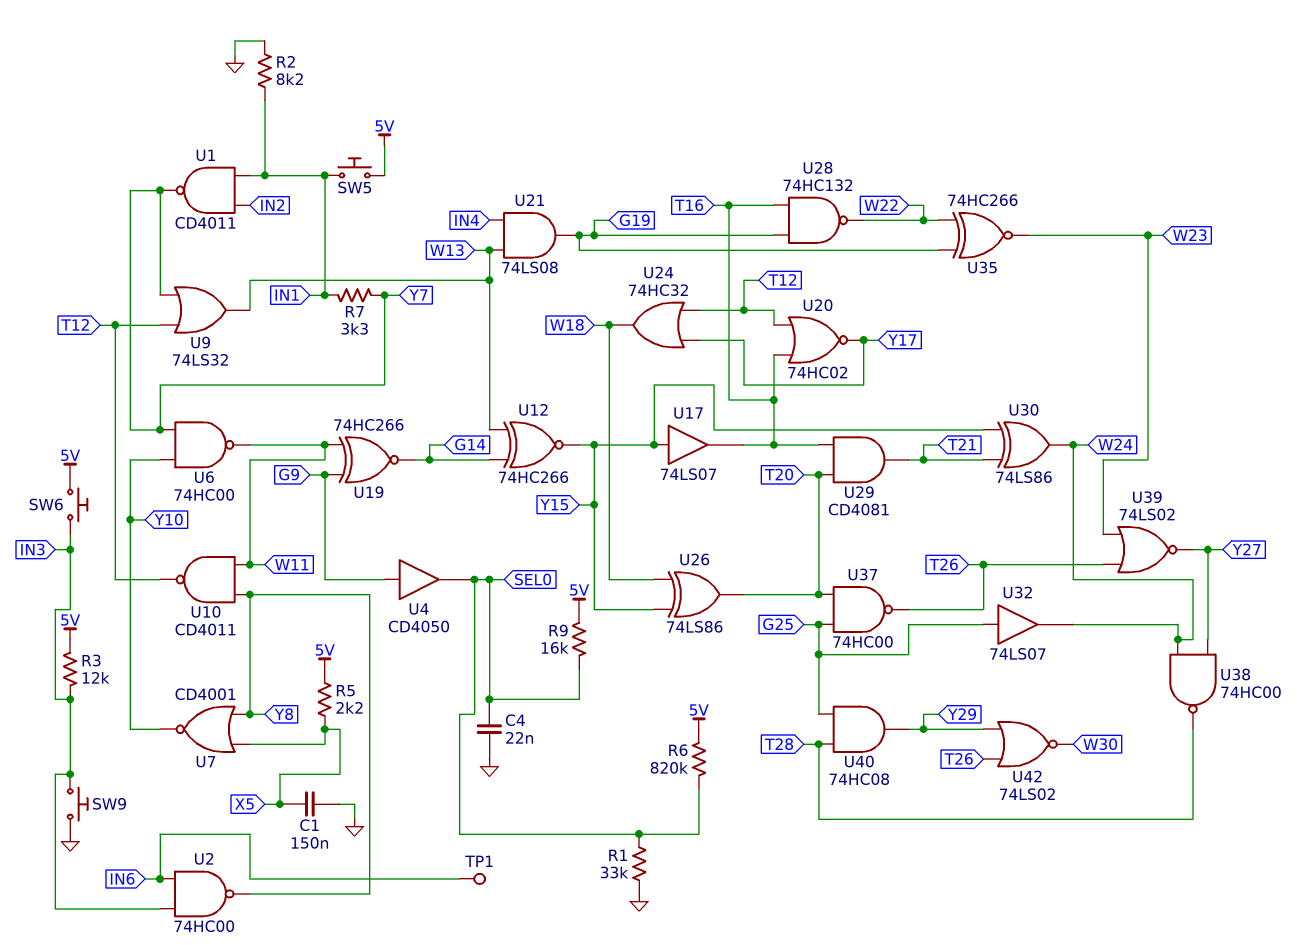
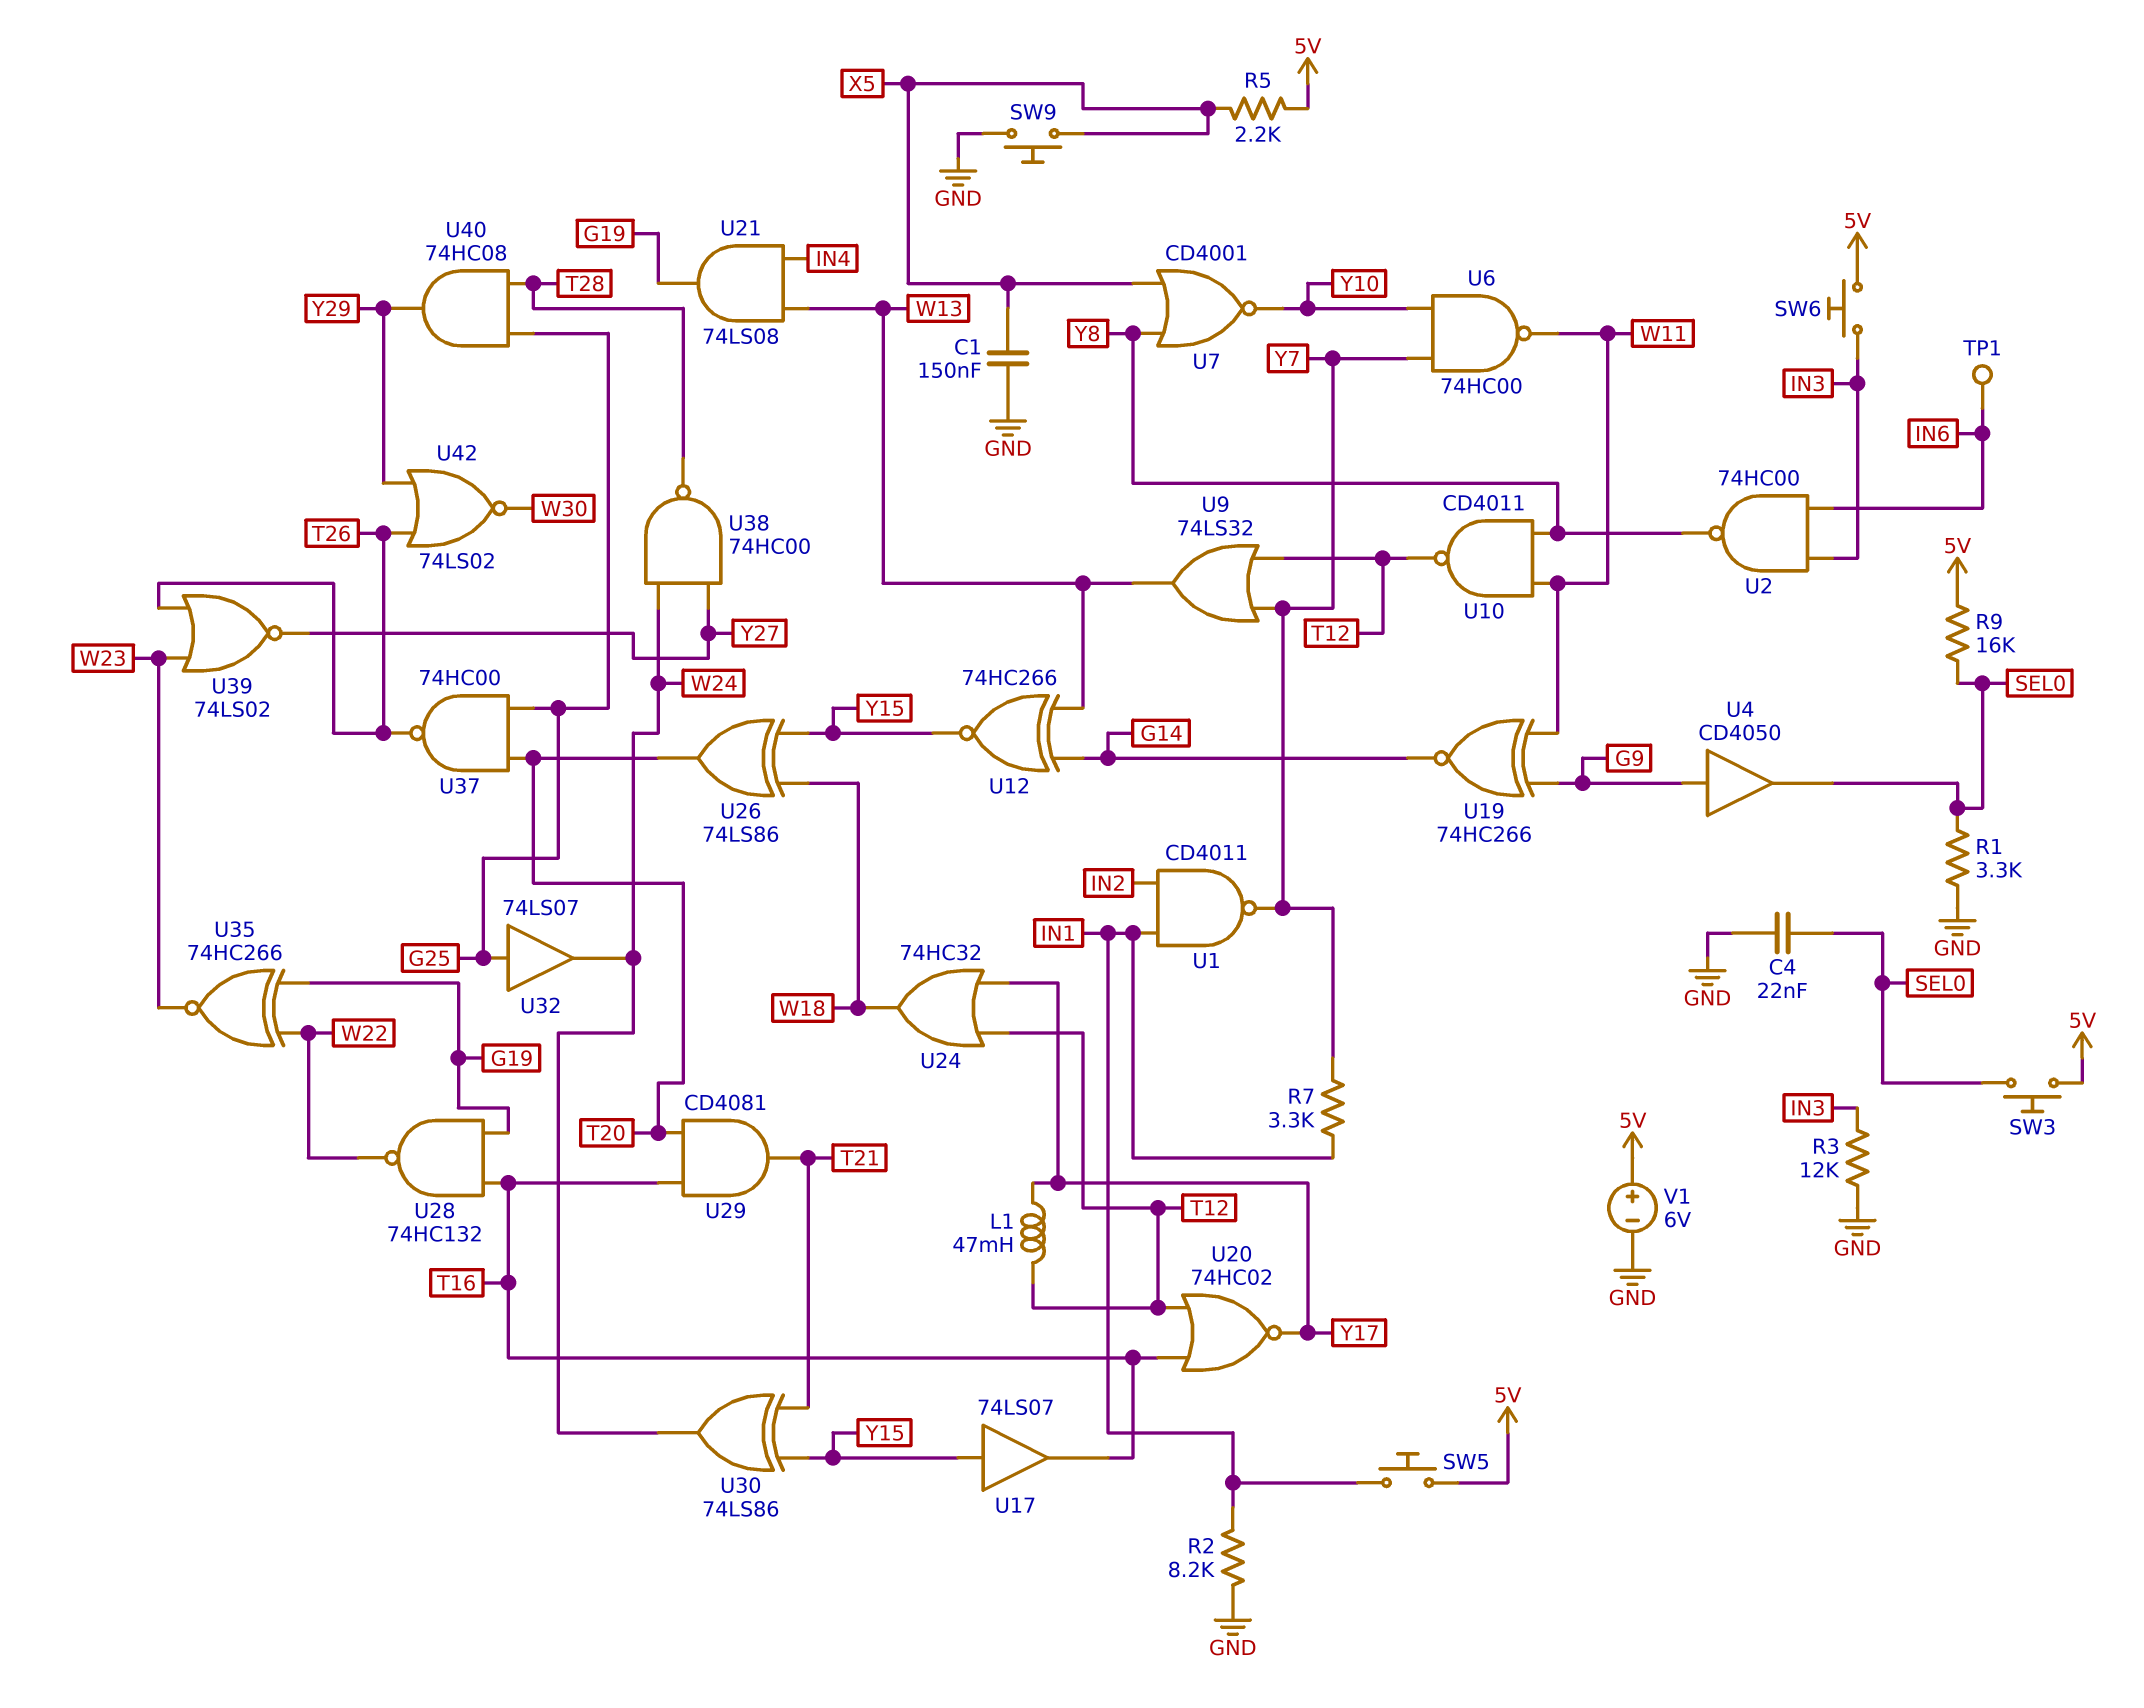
L1: none -> 47mH (T12, Y17)
R1: 33k (GND, SEL0) -> 3.3k (GND, SEL0)
R3: 12k (5V, IN3) -> 12k (GND, IN3)
R6: 820k (5V, SEL0) -> none
SW3: none -> button (5V, SEL0)
SW9: button (GND, IN3) -> button (GND, X5)
V1: none -> 6V (plus 5V, minus GND)

